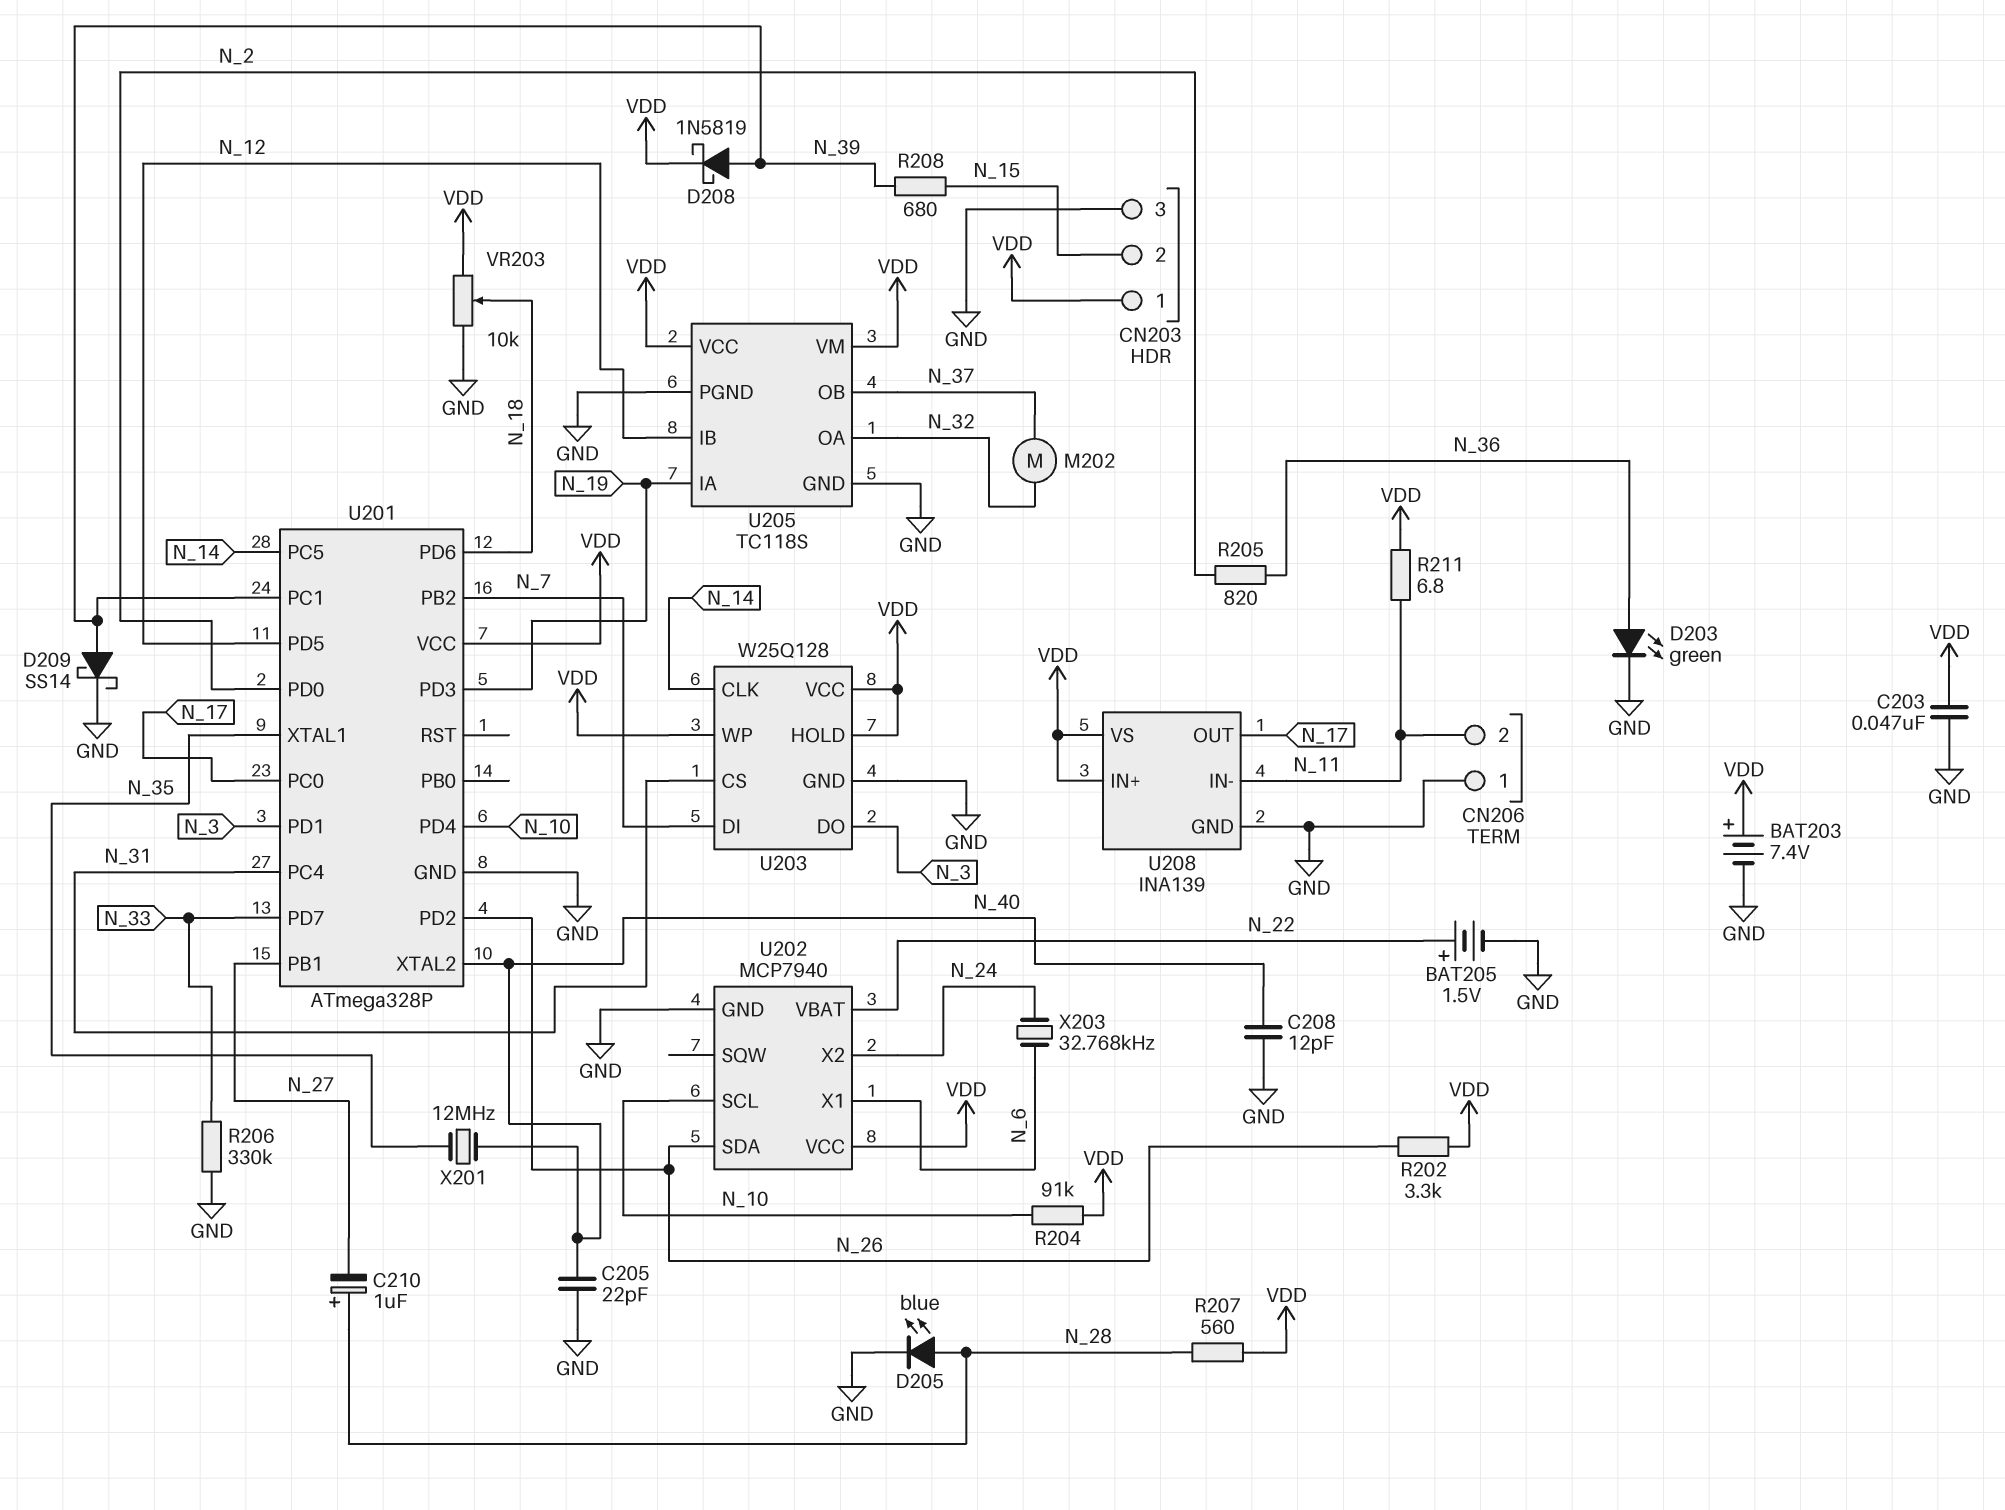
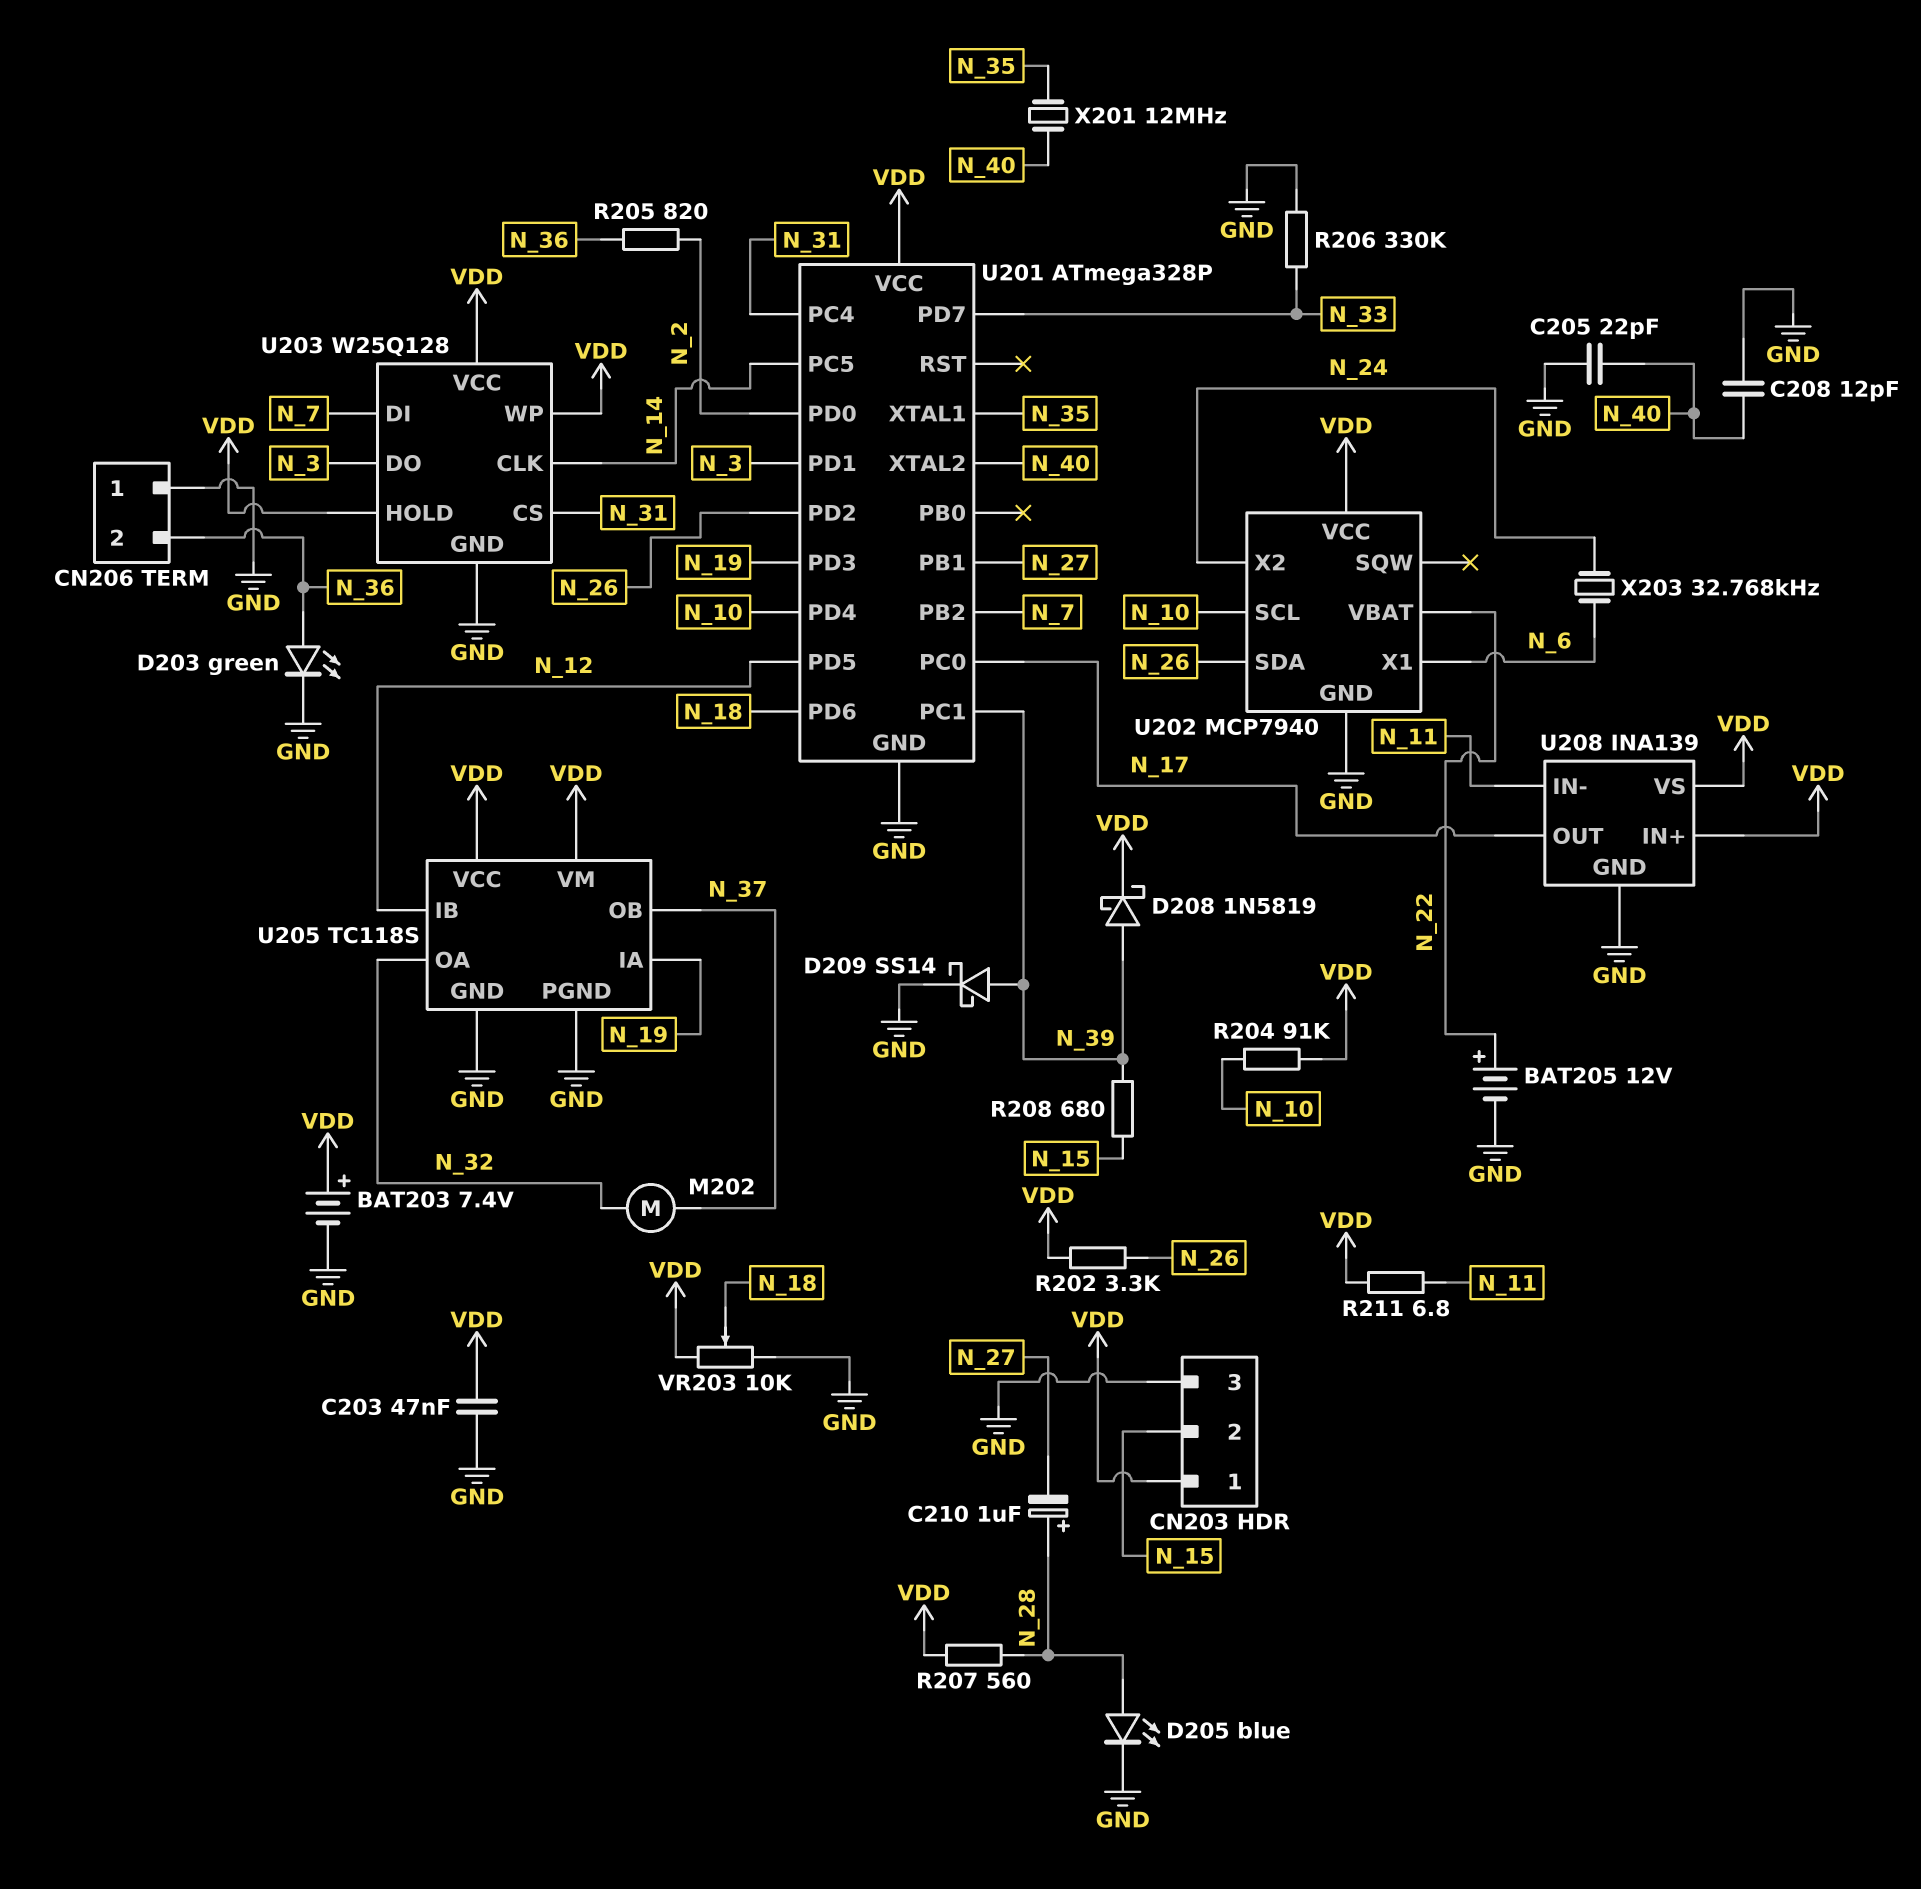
BAT205: 1.5V (plus N_22, minus GND) -> 12V (plus N_22, minus GND)
CN206 pin 2: N_11 -> N_36

